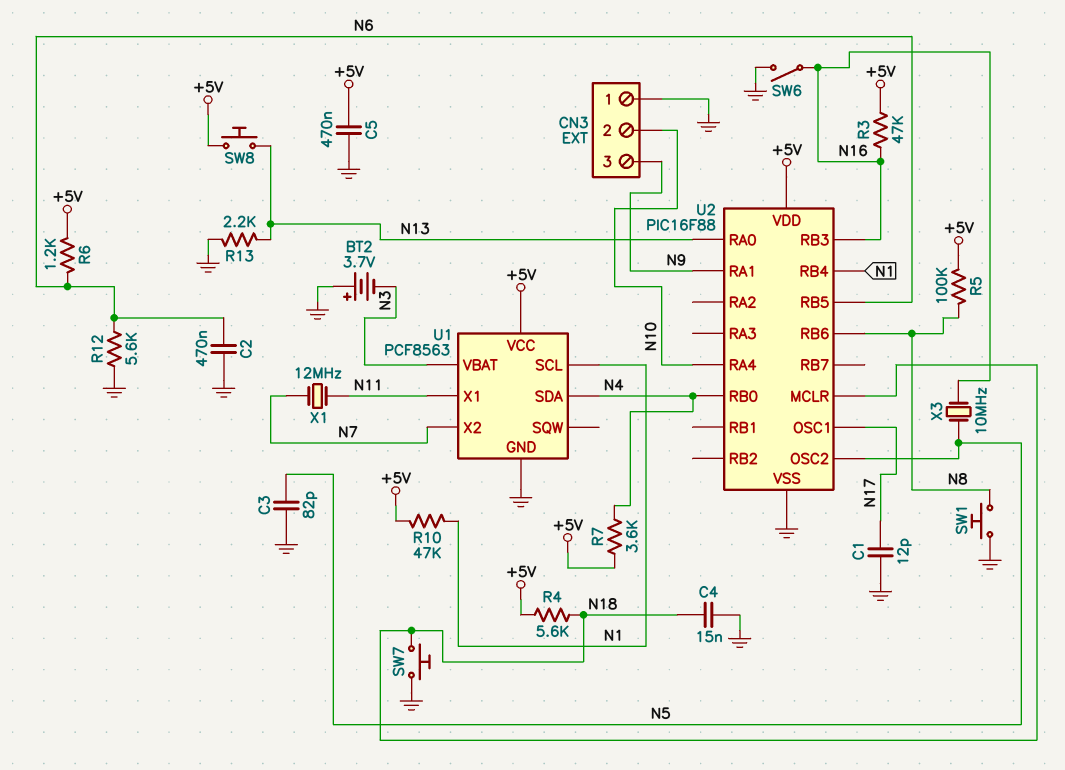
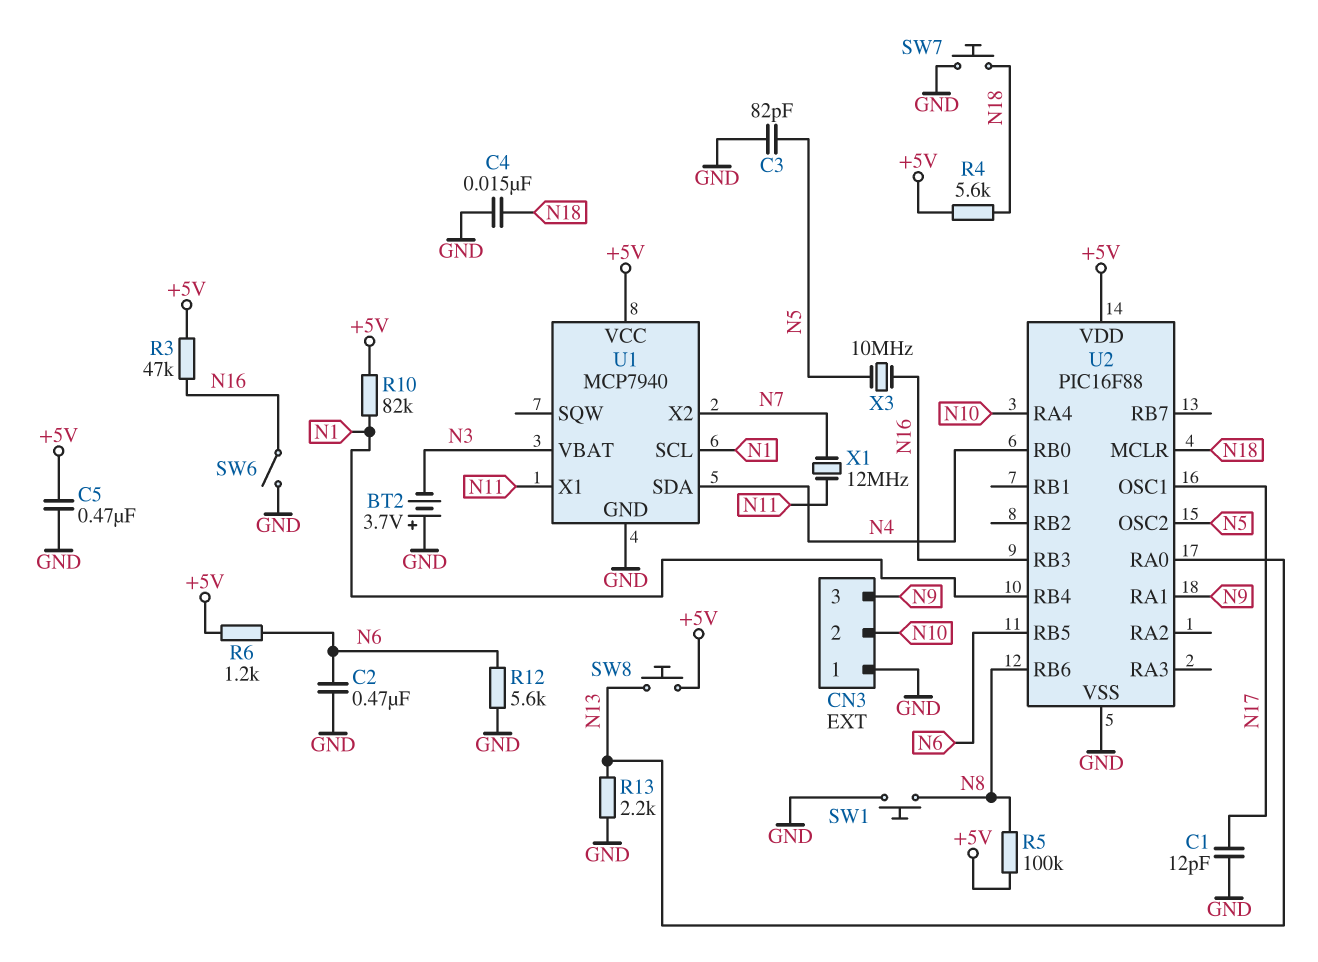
R7: 3.6k (+5V, N4) -> none
R10: 47k (+5V, N1) -> 82k (+5V, N1)
U1: PCF8563 -> MCP7940

